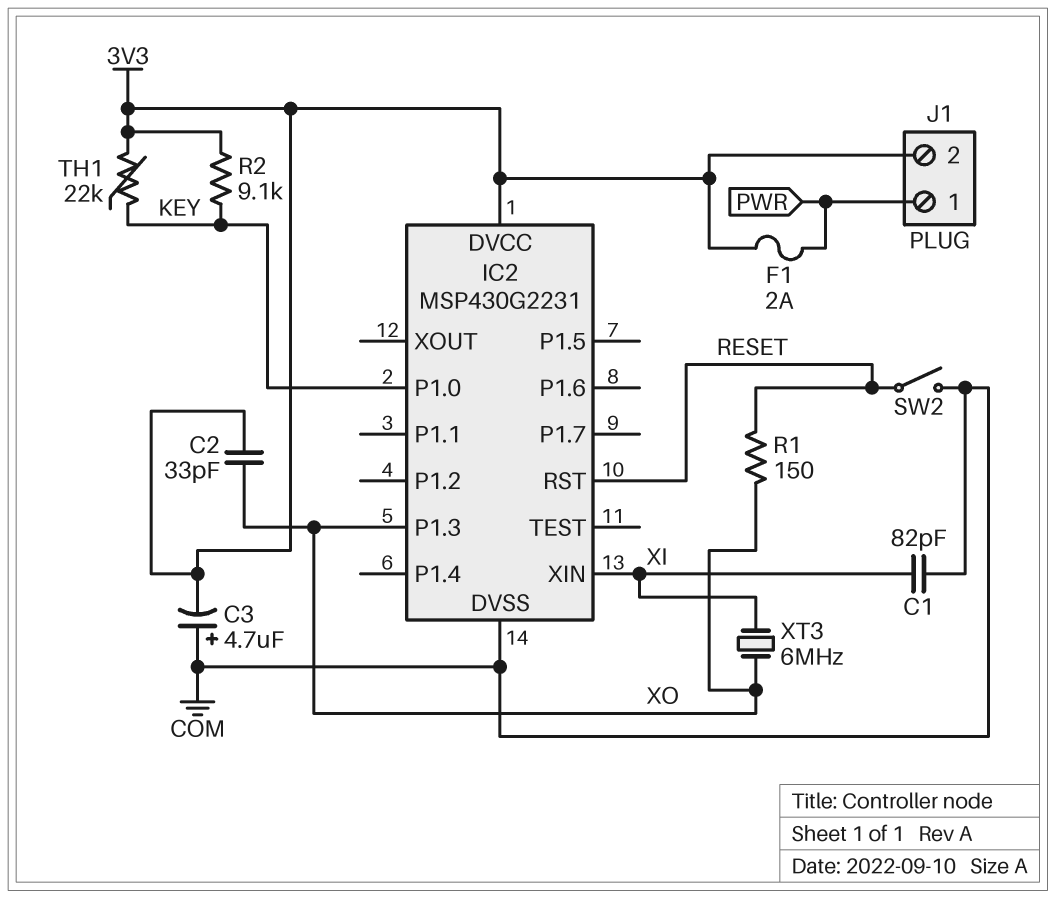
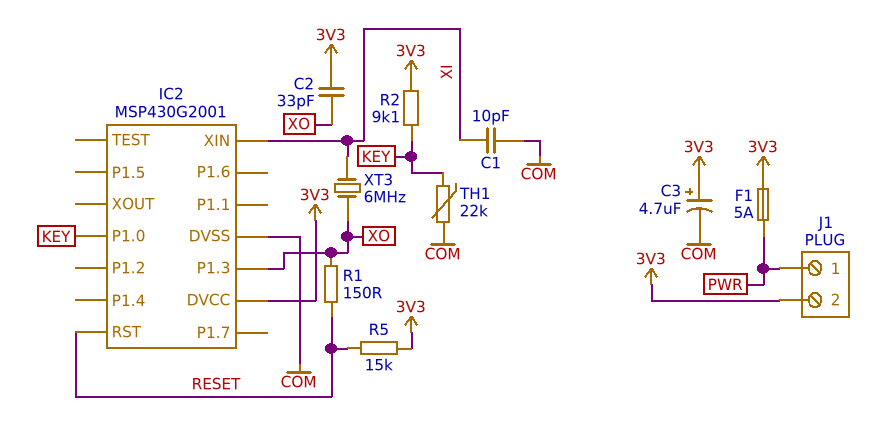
C1: 82pF (COM, XI) -> 10pF (COM, XI)
C3: 4.7uF (plus COM, minus 3V3) -> 4.7uF (plus 3V3, minus COM)
F1: 2A (3V3, PWR) -> 5A (3V3, PWR)
IC2: MSP430G2231 -> MSP430G2001
R5: none -> 15k (3V3, RESET)
SW2: switch (COM, RESET) -> none
TH1: 22k (3V3, KEY) -> 22k (COM, KEY)

